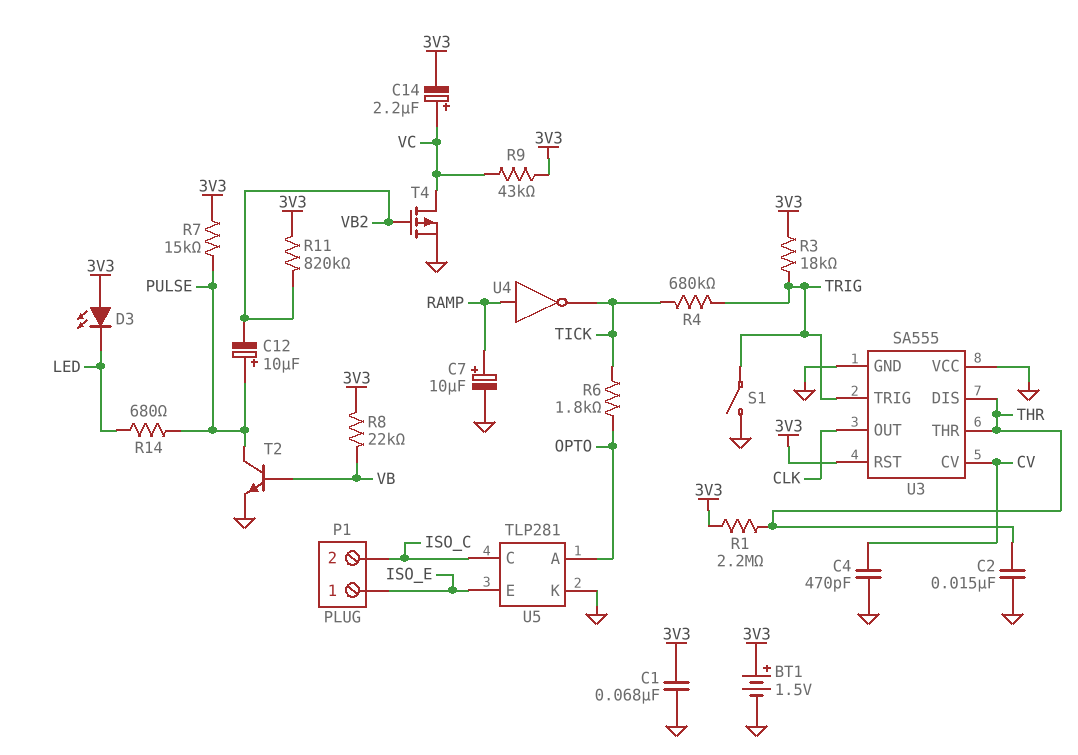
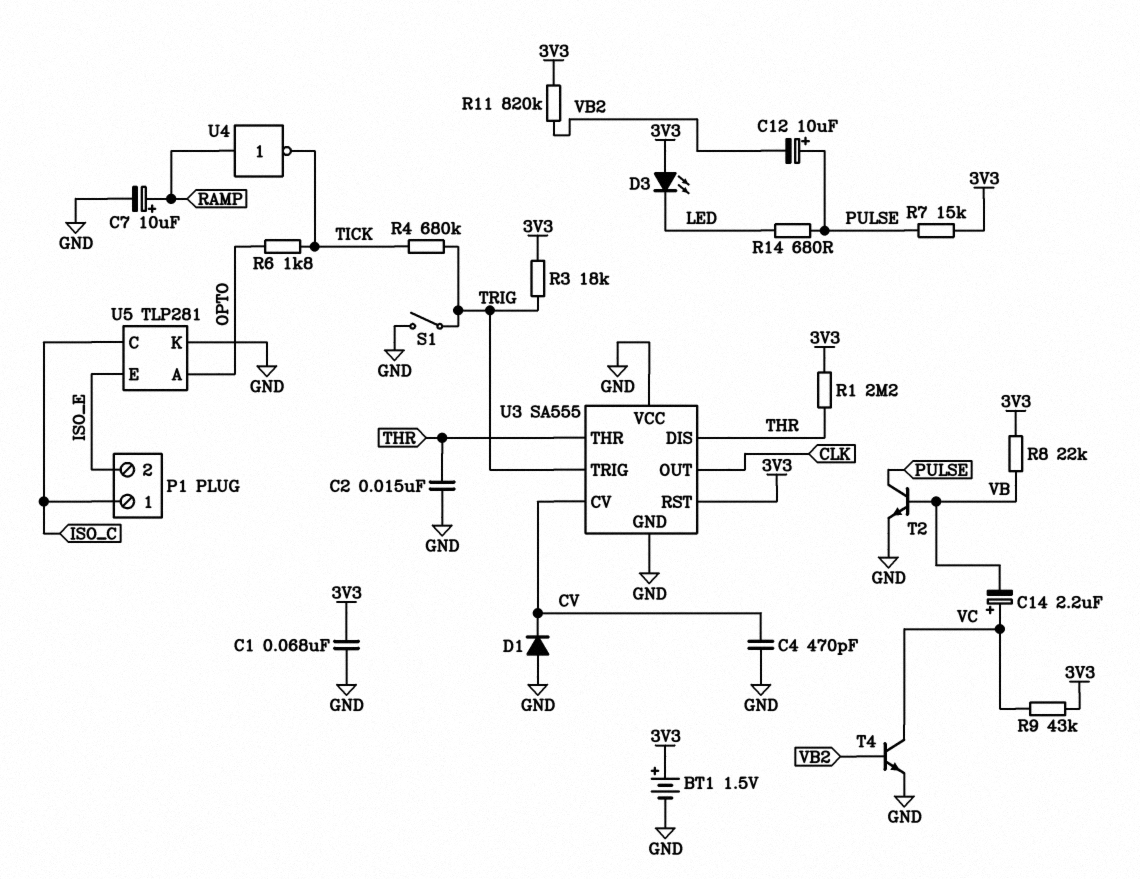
C14: 2.2uF (plus VC, minus 3V3) -> 2.2uF (plus VC, minus VB)
D1: none -> diode (A GND, K CV)
P1 pin 1: ISO_E -> ISO_C
P1 pin 2: ISO_C -> ISO_E
T4: PMOS (G VB2, D VC, S GND) -> NPN (B VB2, C VC, E GND)

